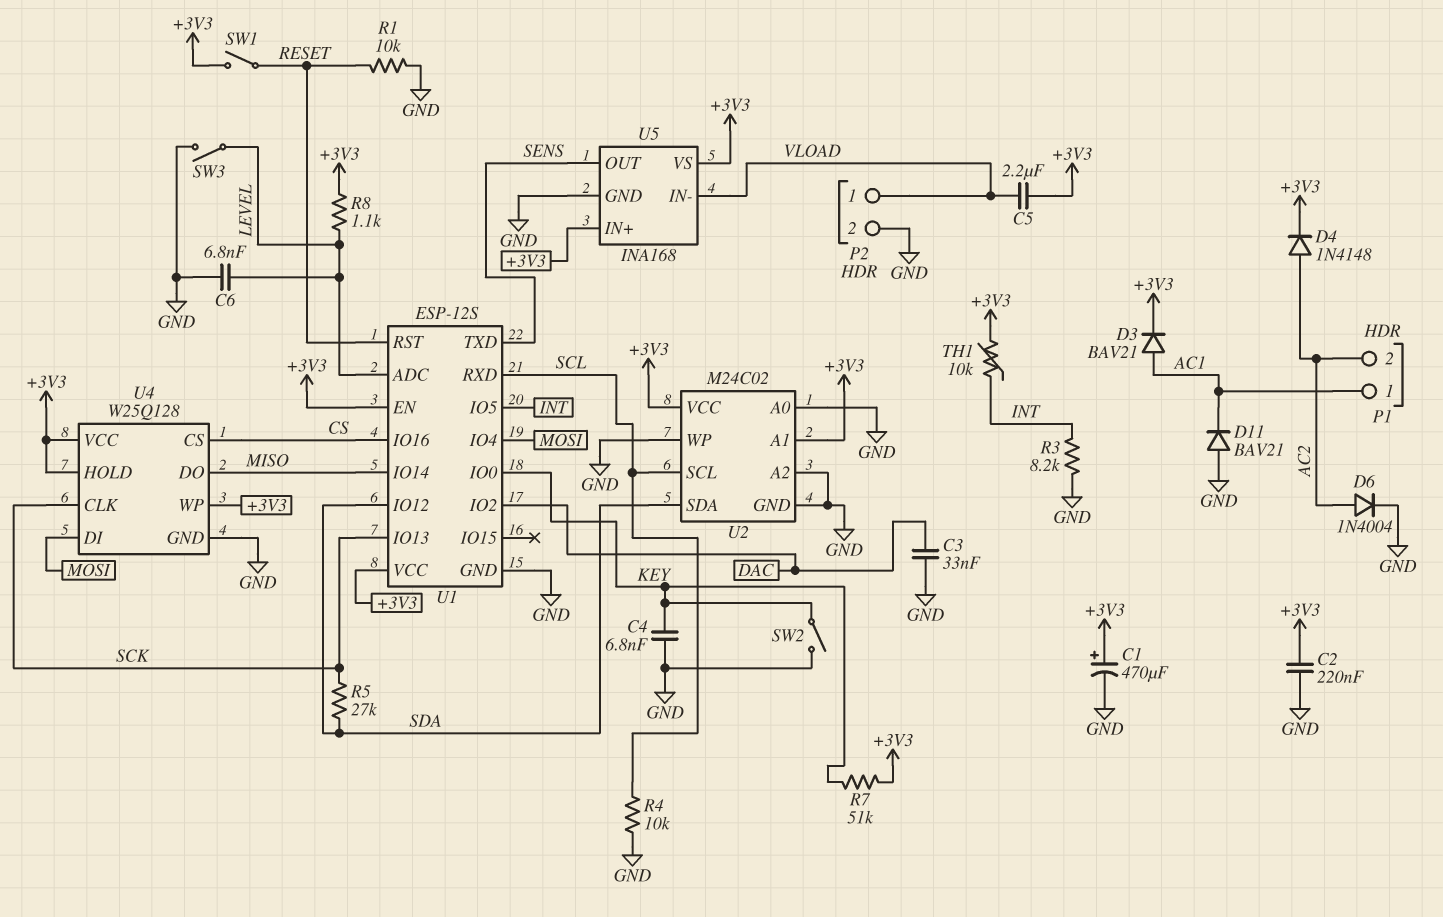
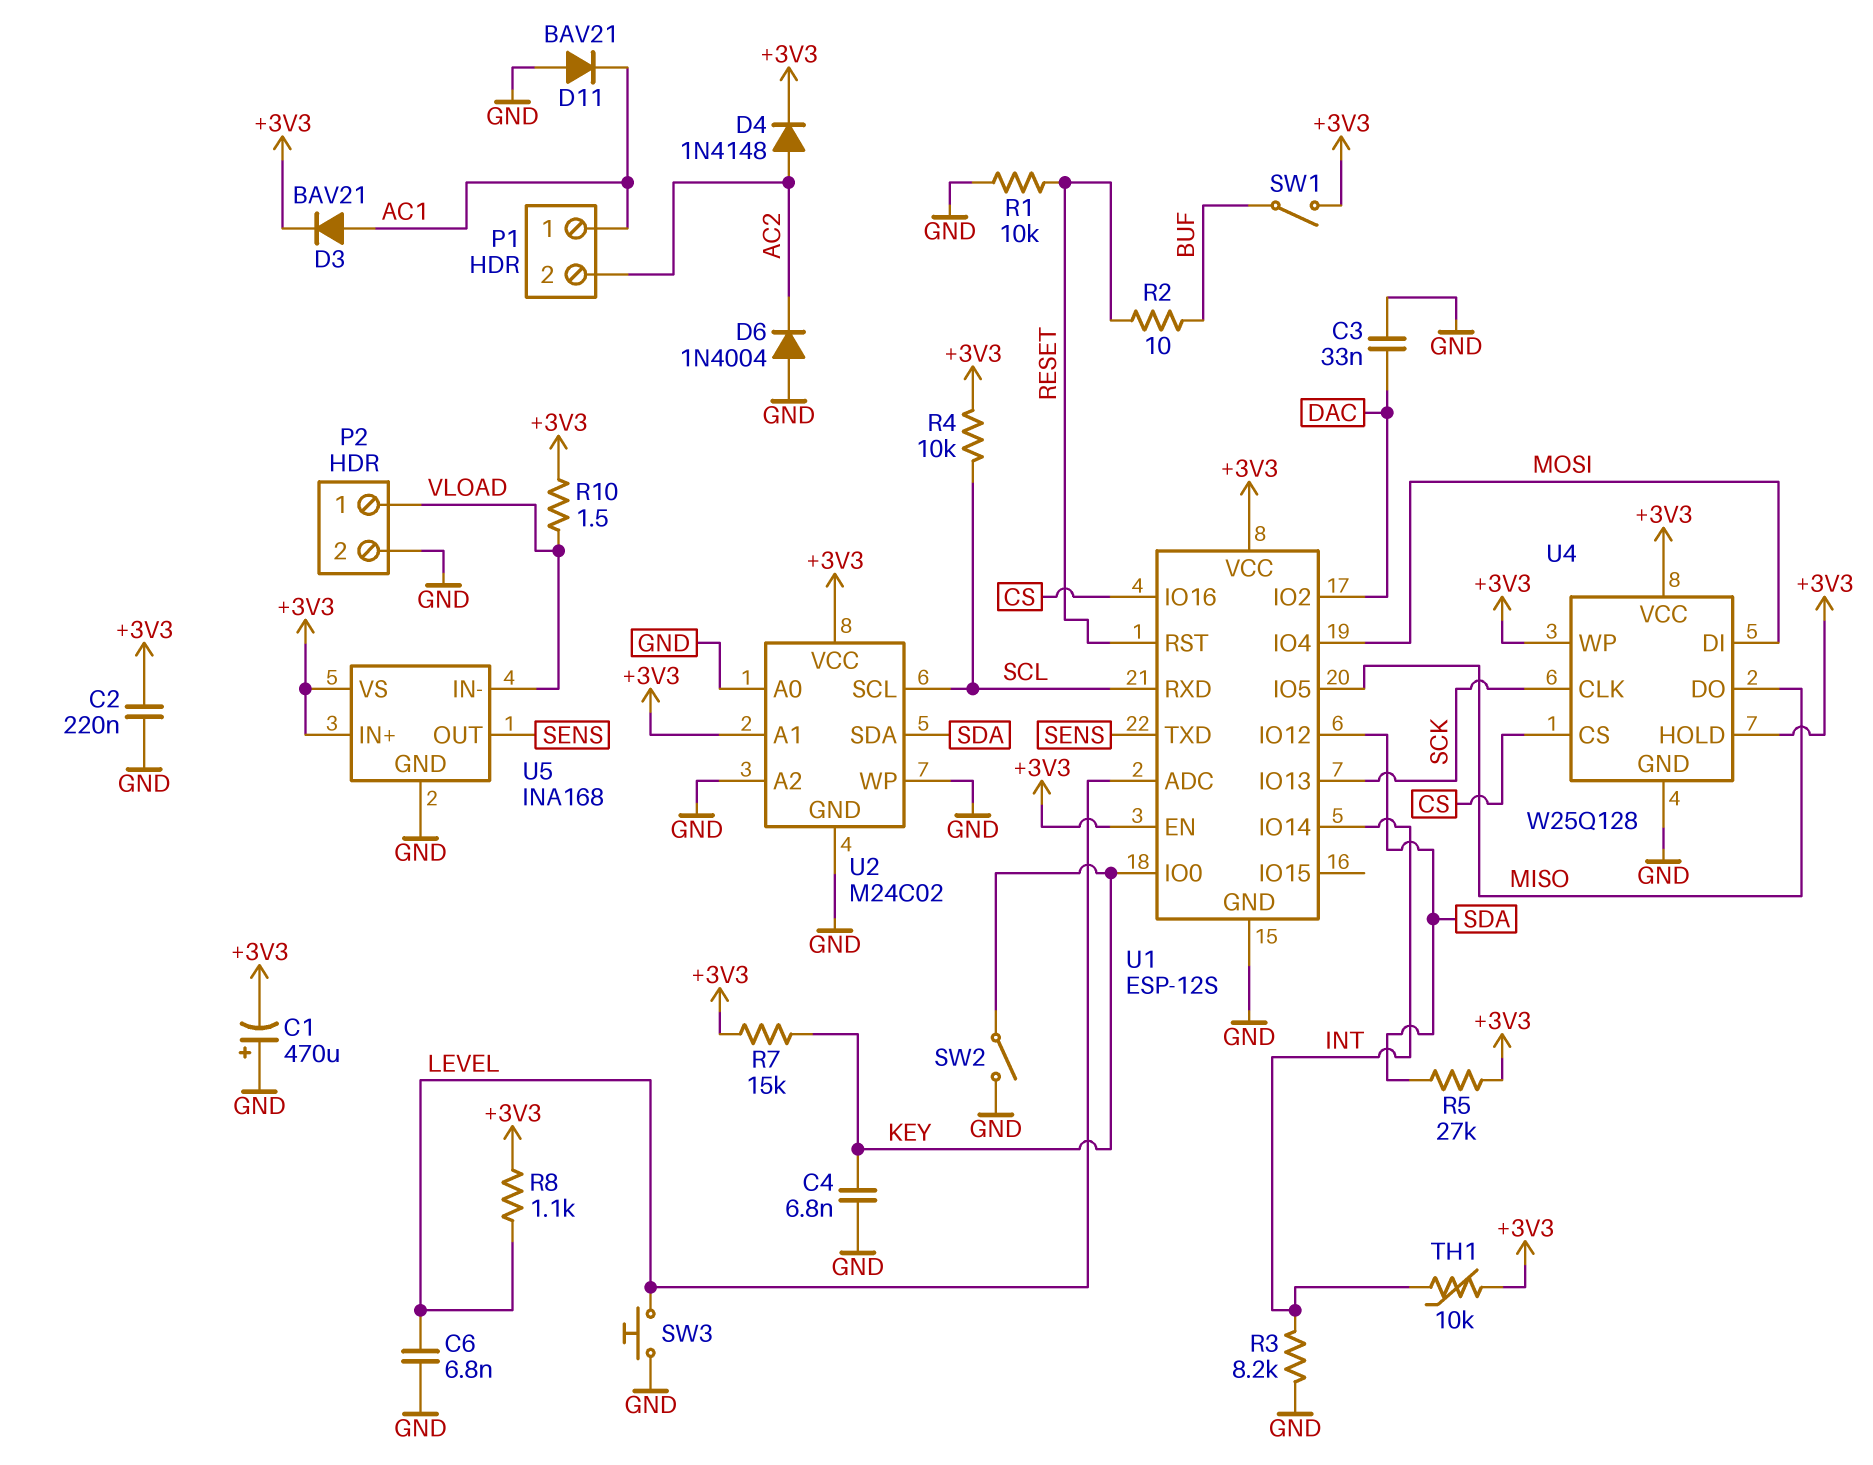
C1: 470uF (plus +3V3, minus GND) -> 470uF (plus GND, minus +3V3)
C5: 2.2uF (+3V3, VLOAD) -> none
D6: diode 1N4004 (A AC2, K GND) -> diode 1N4004 (A GND, K AC2)
R2: none -> 10 (BUF, RESET)
R4: 10k (GND, SCL) -> 10k (+3V3, SCL)
R5: 27k (SCK, SDA) -> 27k (+3V3, SDA)
R7: 51k (+3V3, KEY) -> 15k (+3V3, KEY)
R10: none -> 1.5 (+3V3, VLOAD)
SW1: switch (+3V3, RESET) -> switch (+3V3, BUF)
SW3: switch (GND, LEVEL) -> button (GND, LEVEL)
U1 pin IO5: INT -> MISO
U1 pin IO14: MISO -> INT

